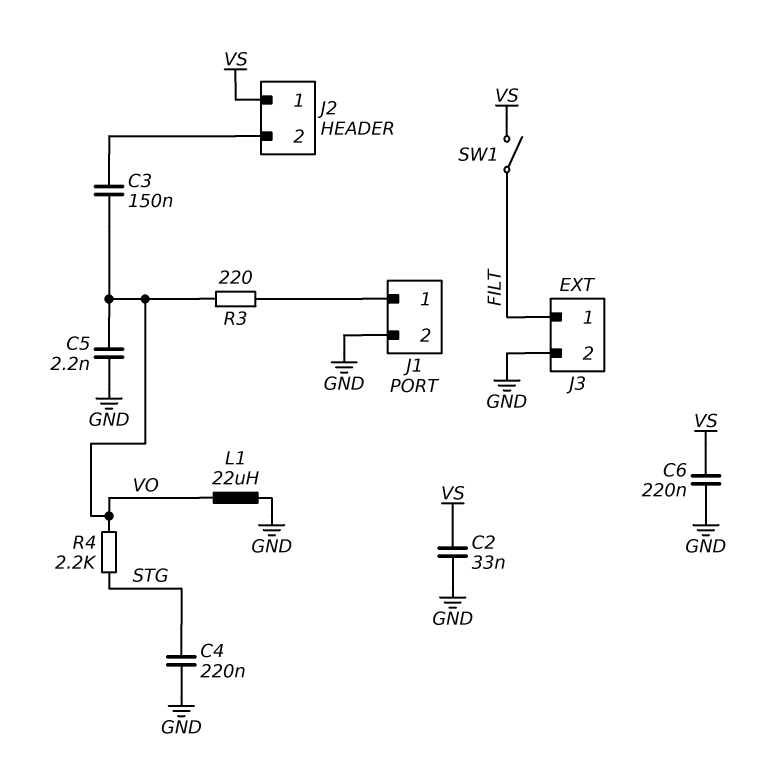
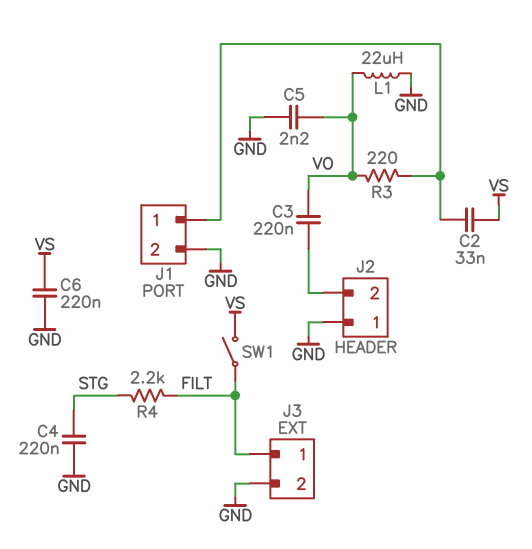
C2: 33nF (GND, VS) -> 33nF (J1/1, VS)
C3: 150nF (J2/2, VO) -> 220nF (J2/2, VO)
J2 pin 1: VS -> GND
R4: 2.2k (STG, VO) -> 2.2k (FILT, STG)

